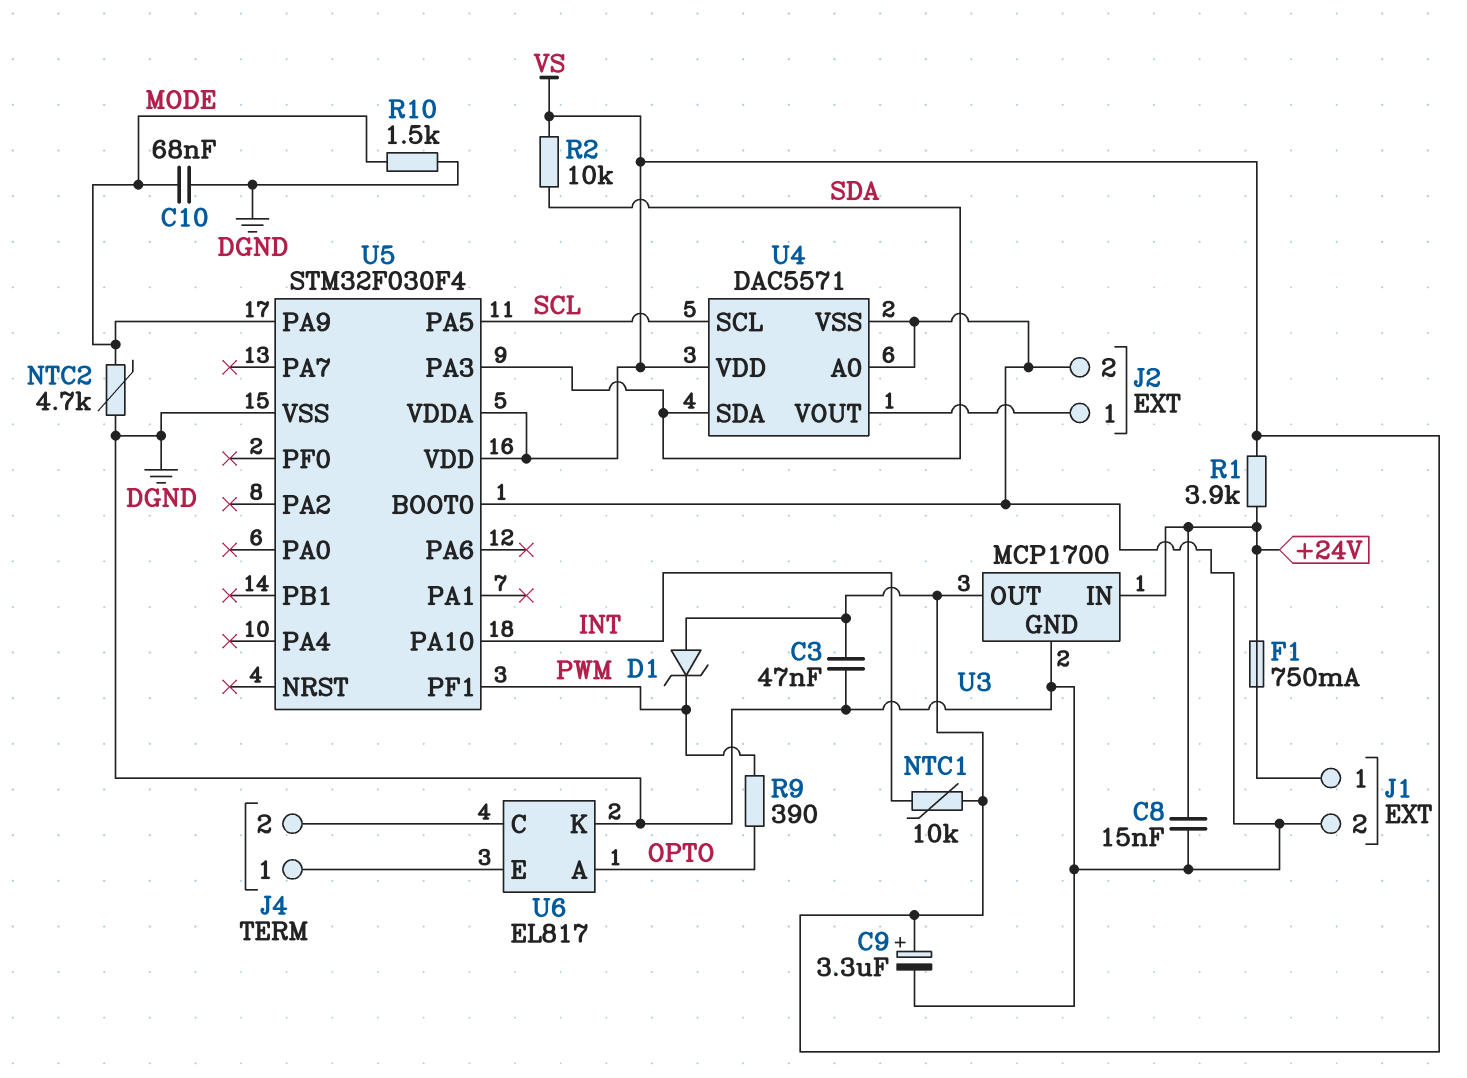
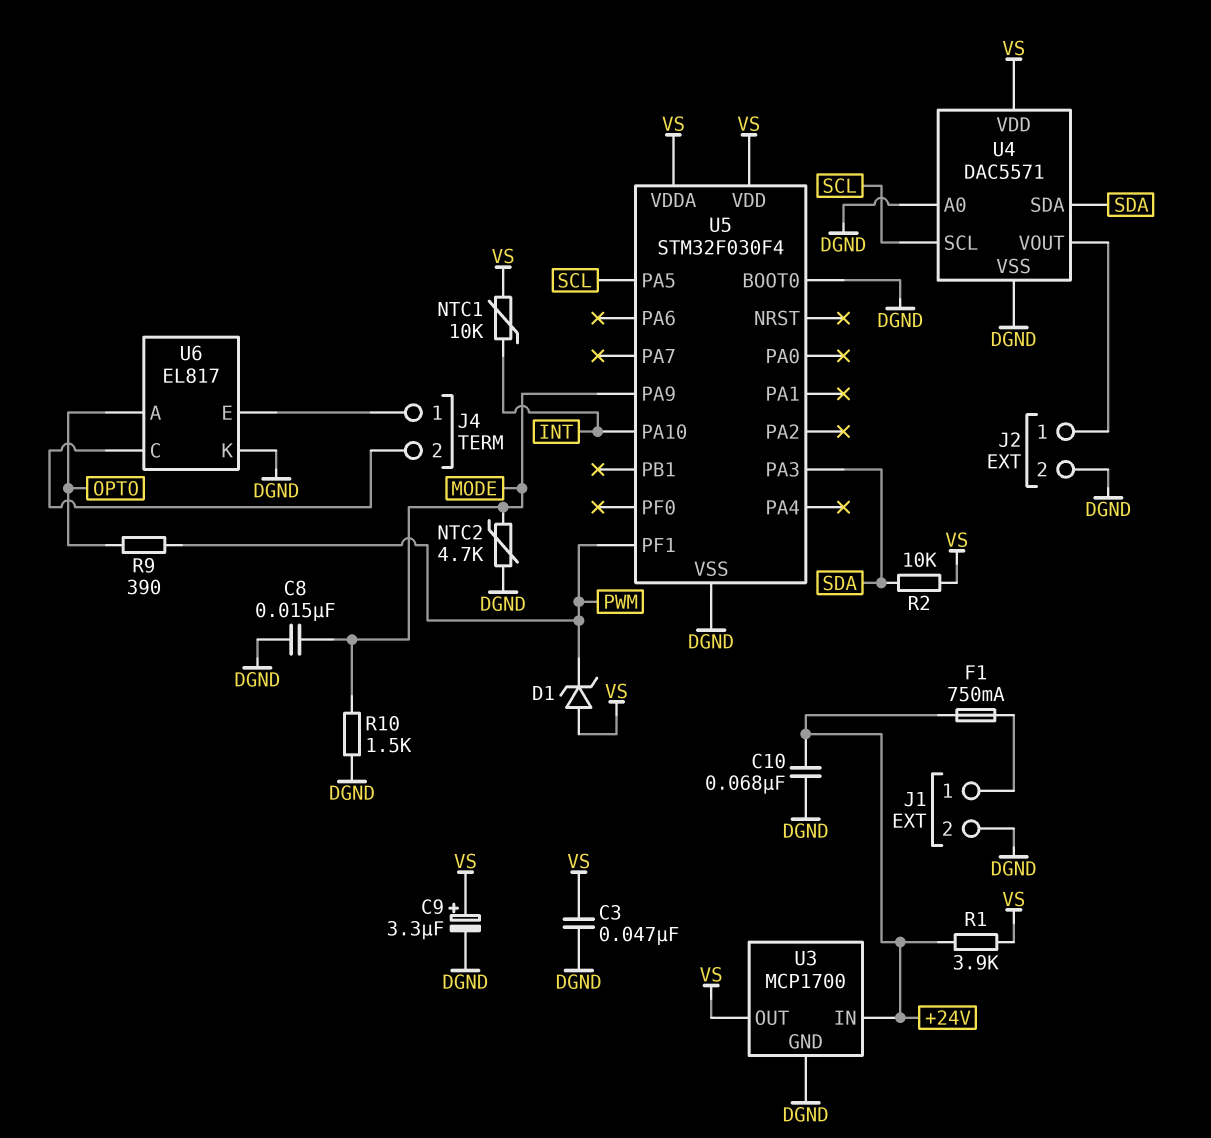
C8: 15nF (+24V, DGND) -> 15nF (DGND, MODE)
C10: 68nF (DGND, MODE) -> 68nF (+24V, DGND)

